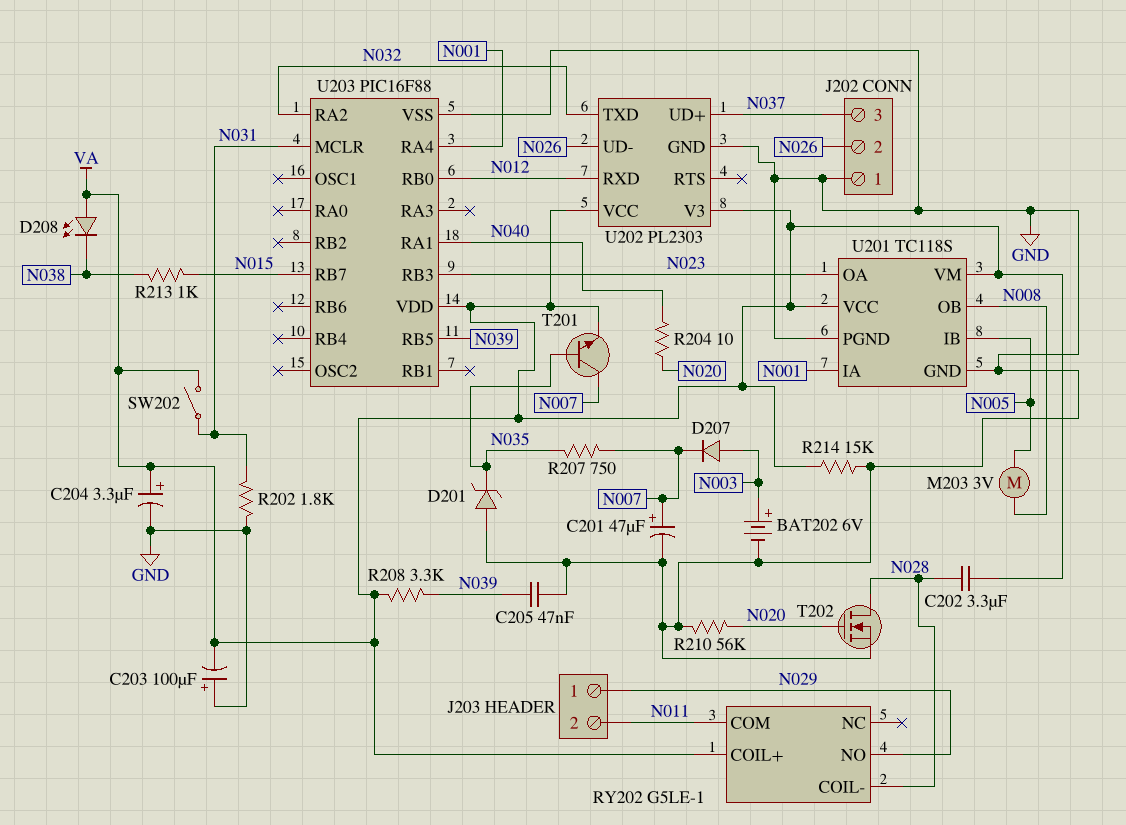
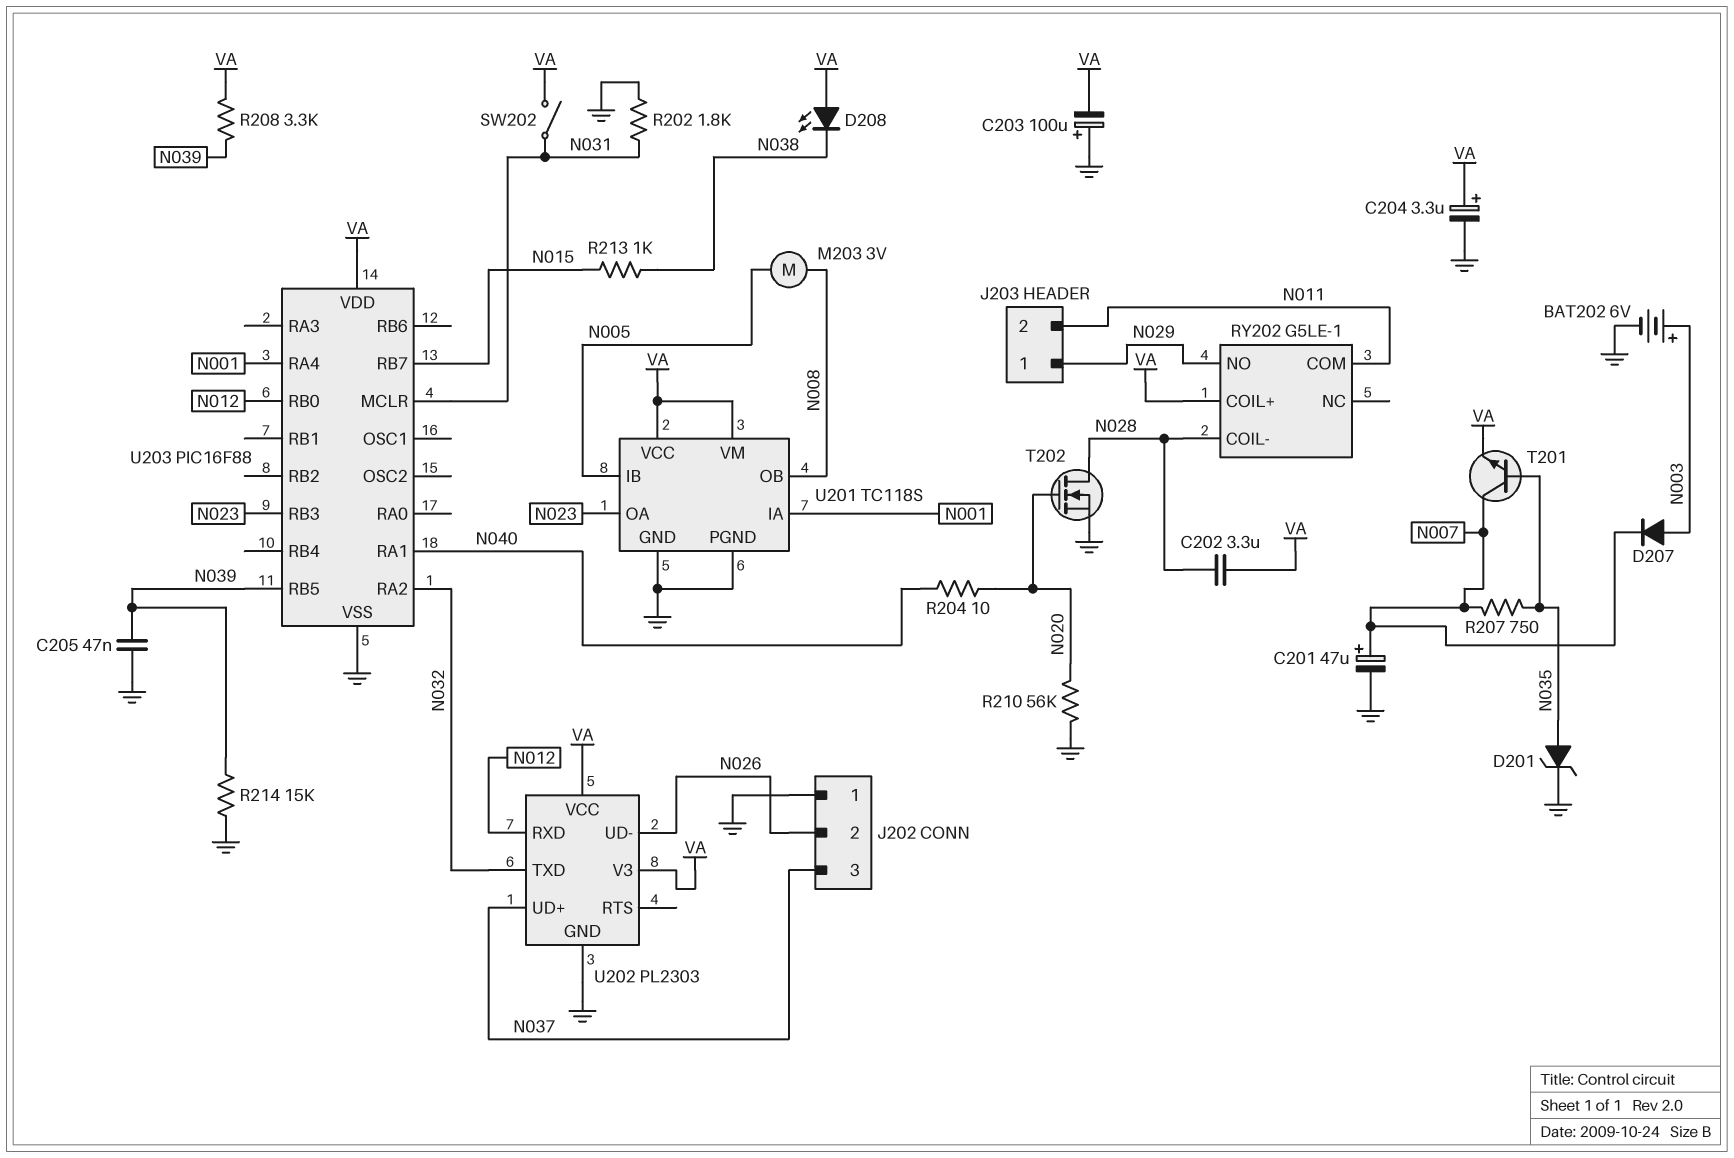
D201: zener (A GND, K N035) -> zener (A N035, K GND)
R214: 15k (GND, VA) -> 15k (GND, N039)

